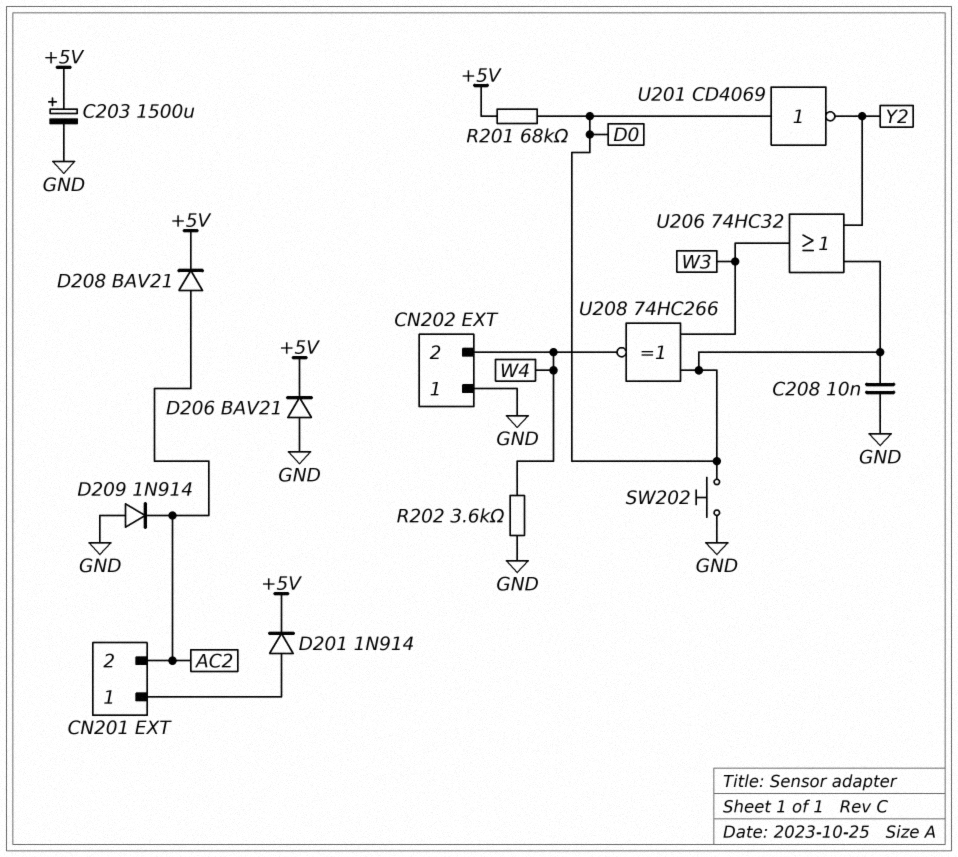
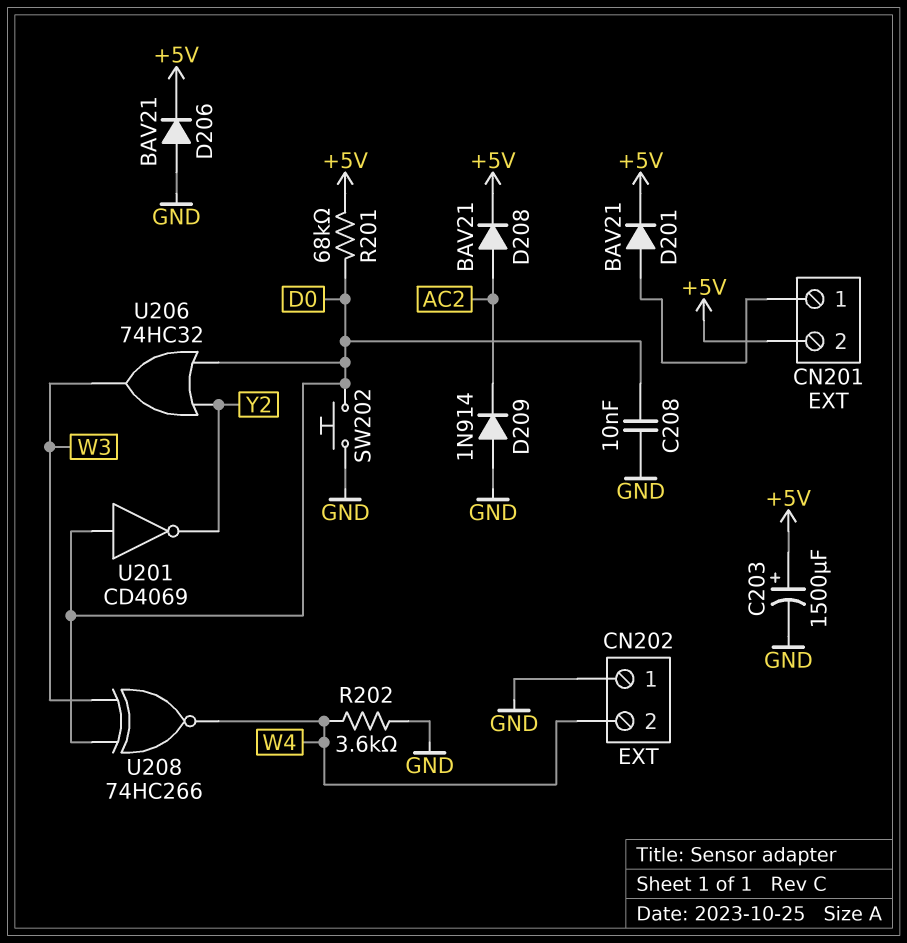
CN201 pin 2: AC2 -> +5V
D201: diode 1N914 (A CN201/1, K +5V) -> diode BAV21 (A CN201/1, K +5V)

